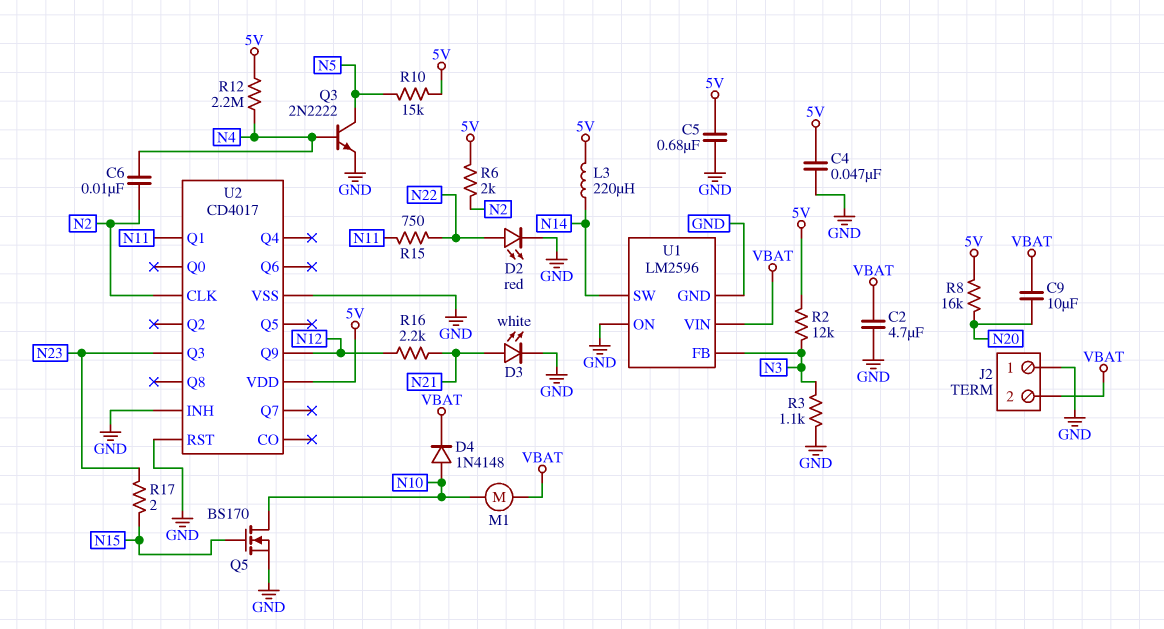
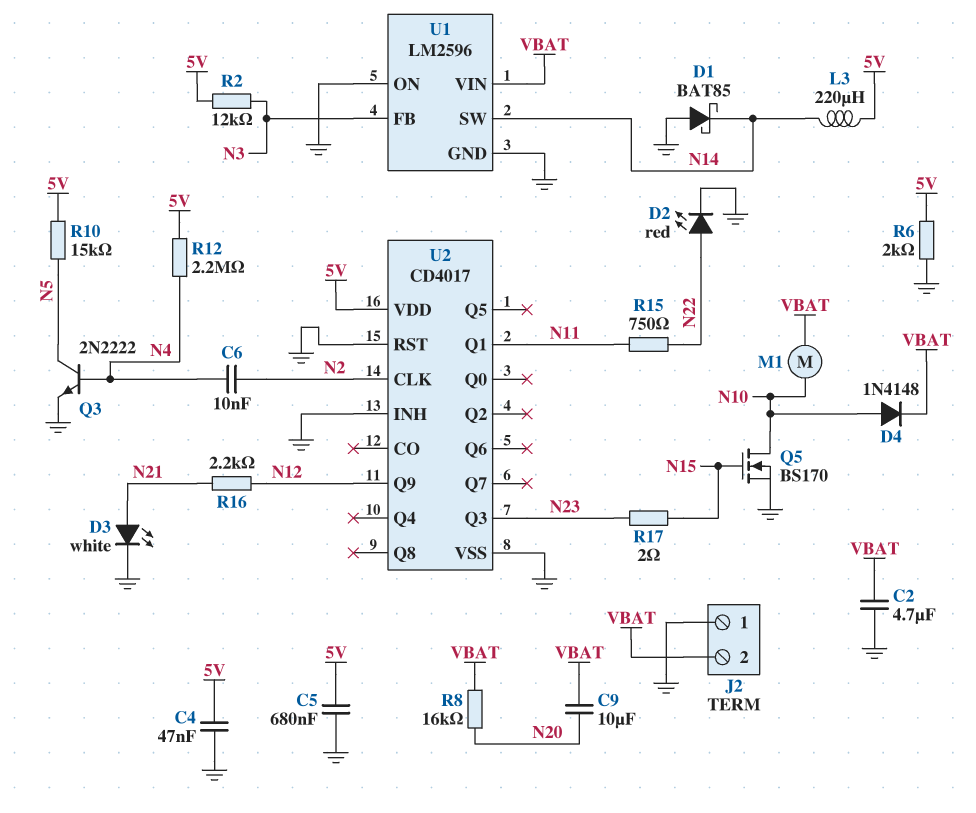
D1: none -> schottky BAT85 (A GND, K N14)
R3: 1.1k (GND, N3) -> none
R6: 2k (5V, N2) -> 2k (5V, GND)
R8: 16k (5V, N20) -> 16k (N20, VBAT)

